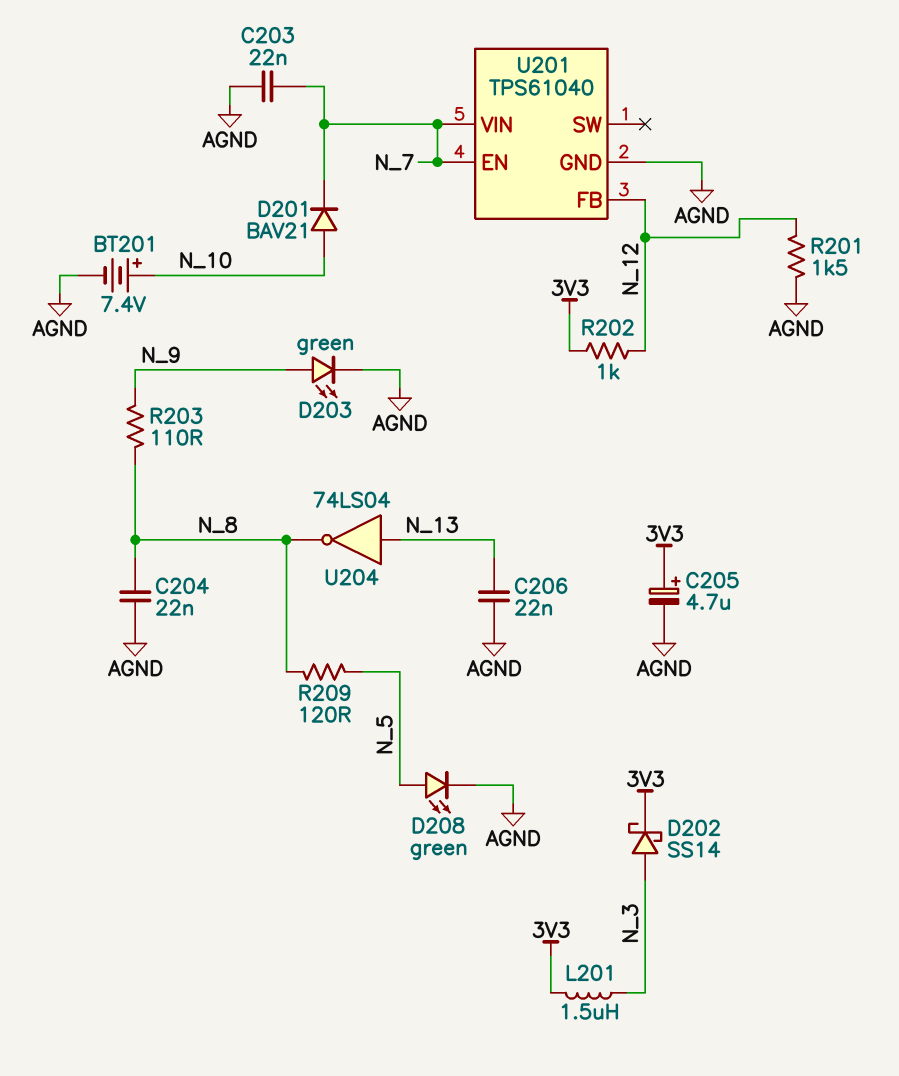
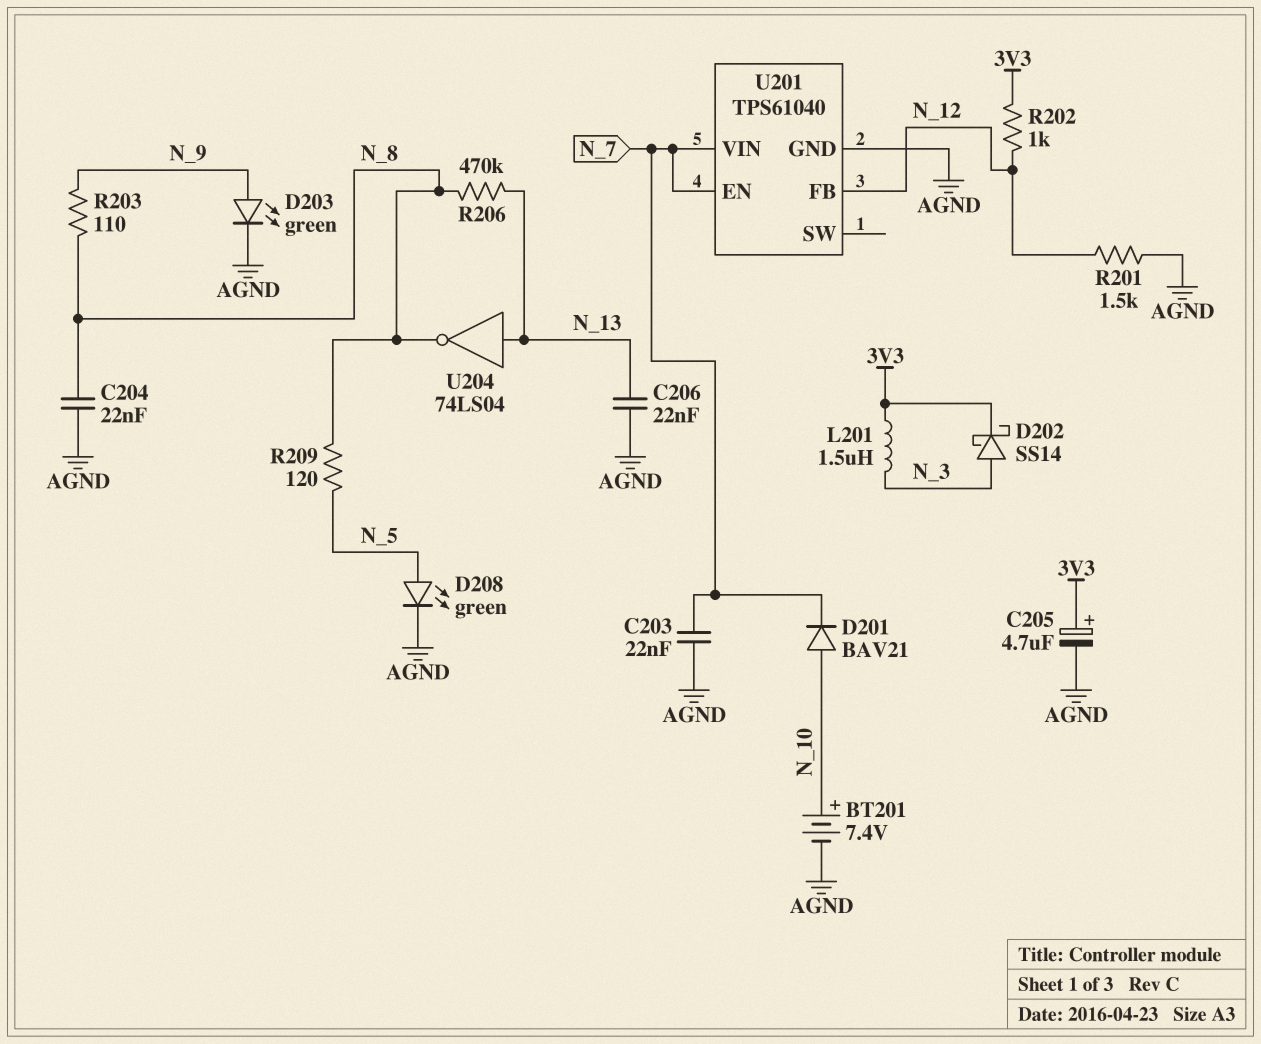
R206: none -> 470k (N_8, N_13)

